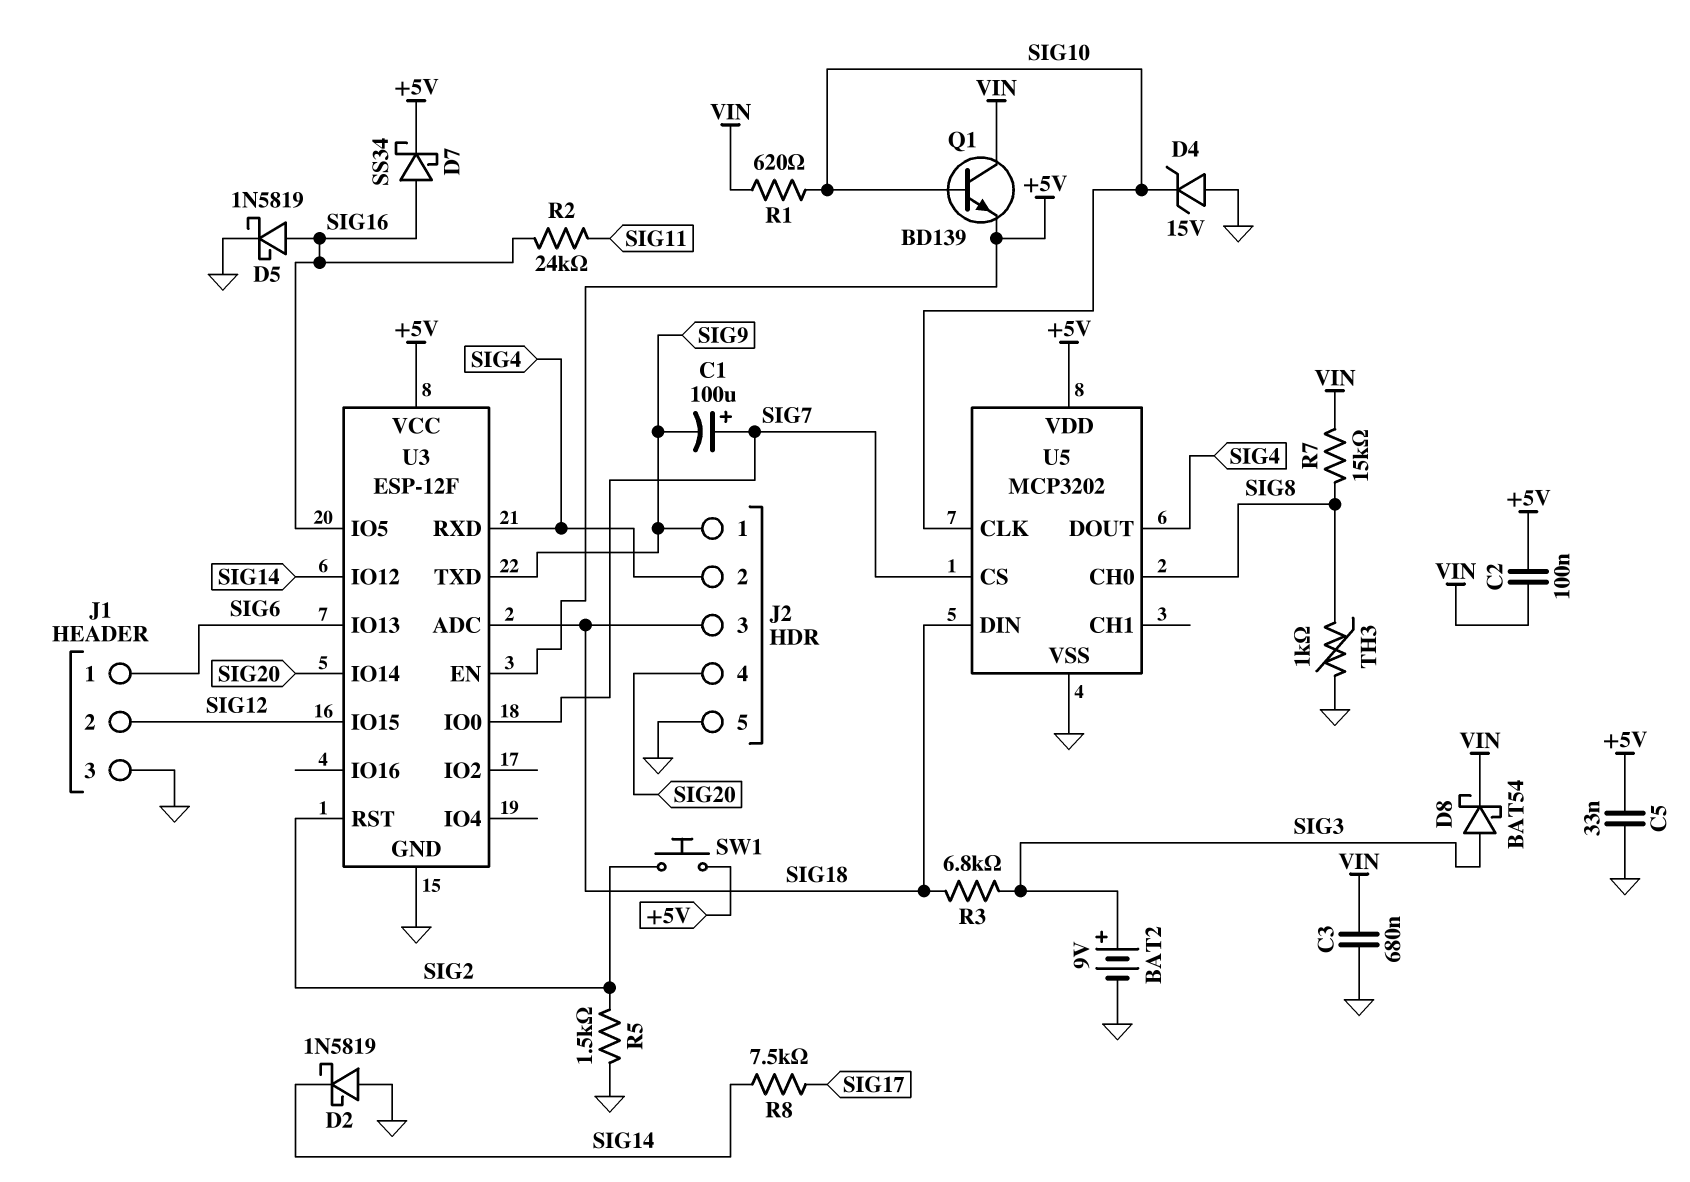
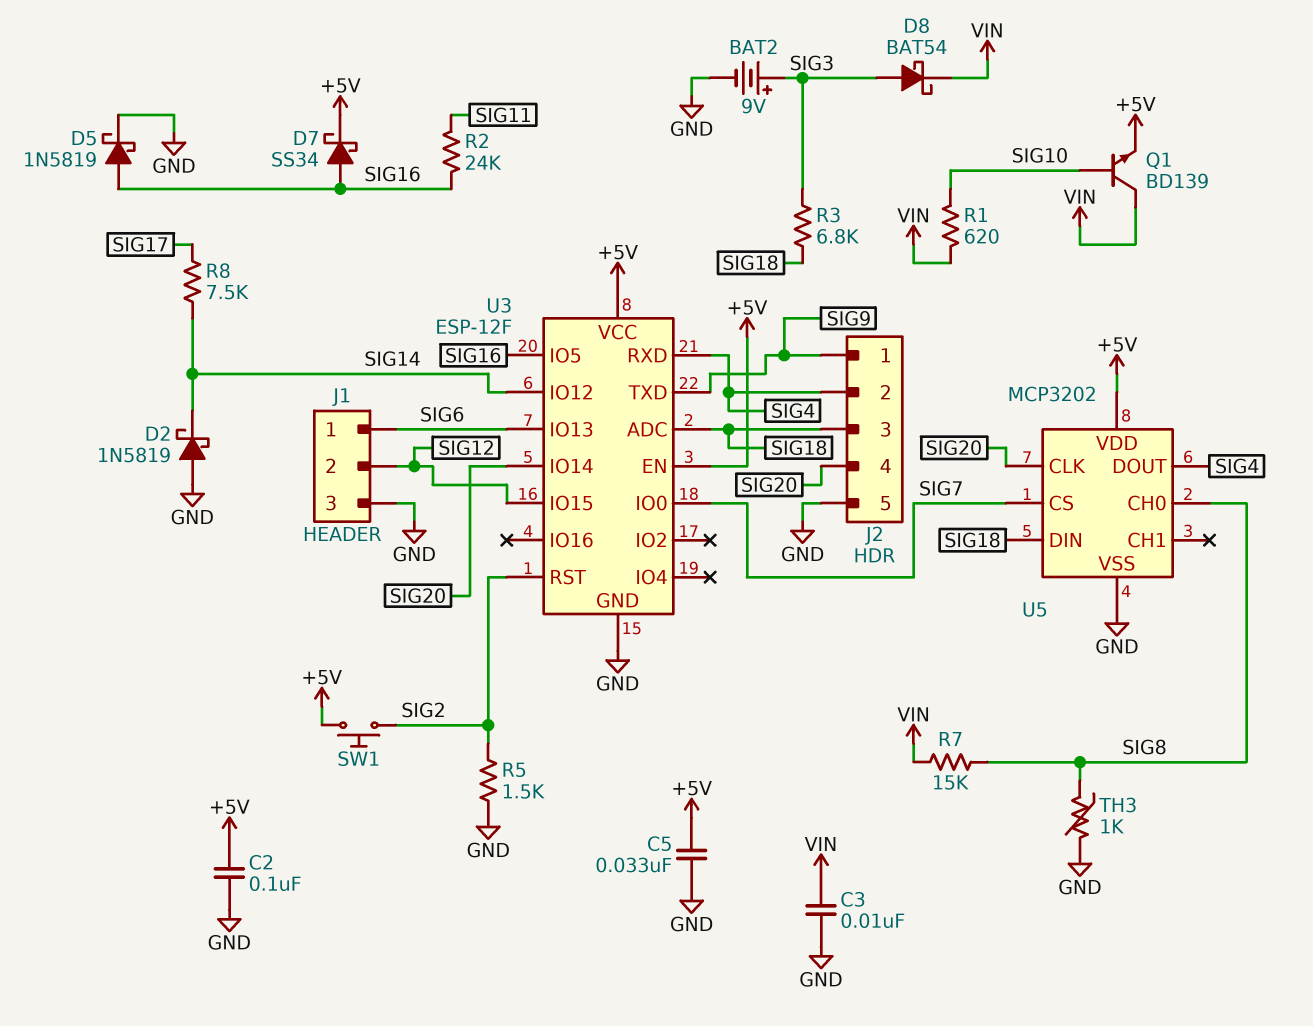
C1: 100uF (plus SIG7, minus SIG9) -> none
C2: 100nF (+5V, VIN) -> 100nF (+5V, GND)
C3: 680nF (GND, VIN) -> 10nF (GND, VIN)
D4: zener 15V (A GND, K SIG10) -> none
U5 pin CLK: SIG10 -> SIG20

